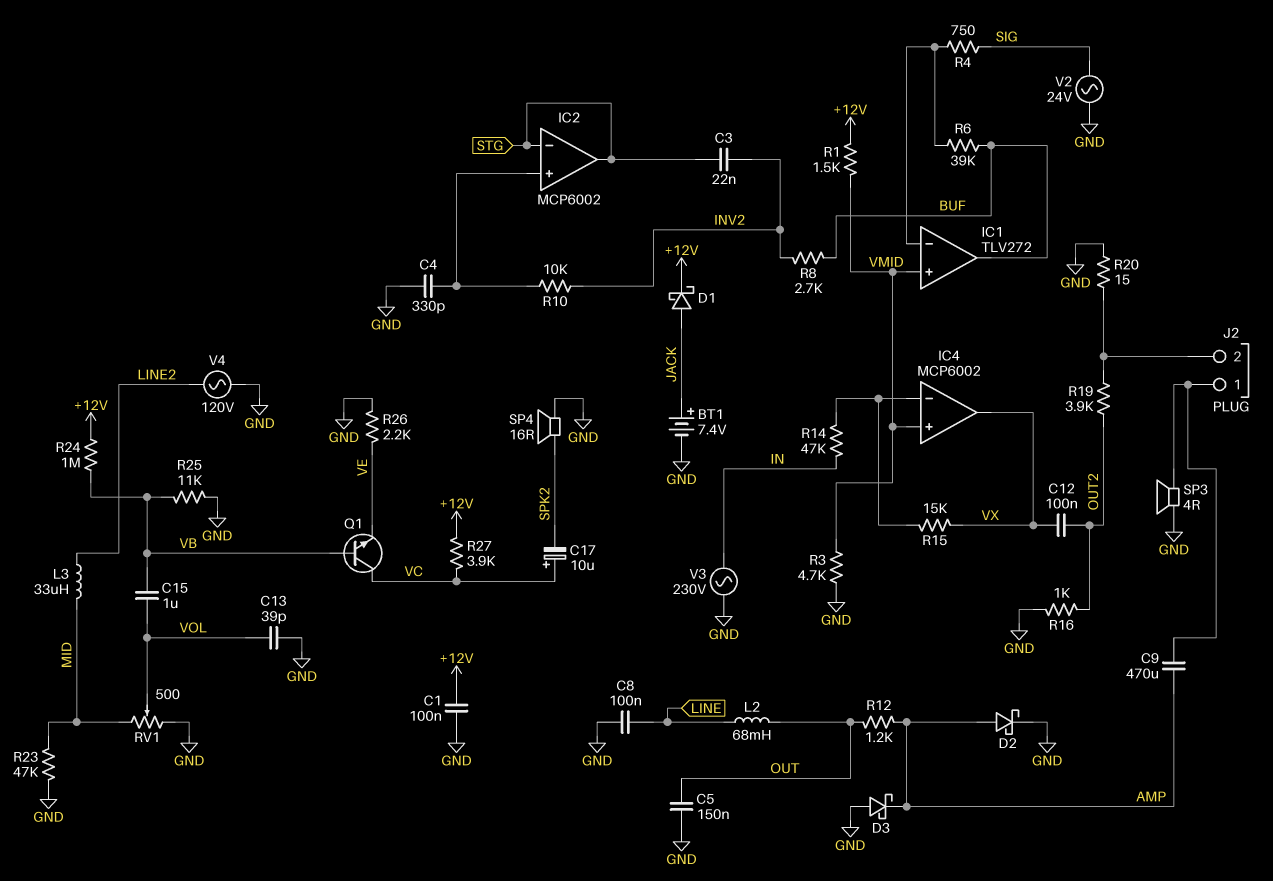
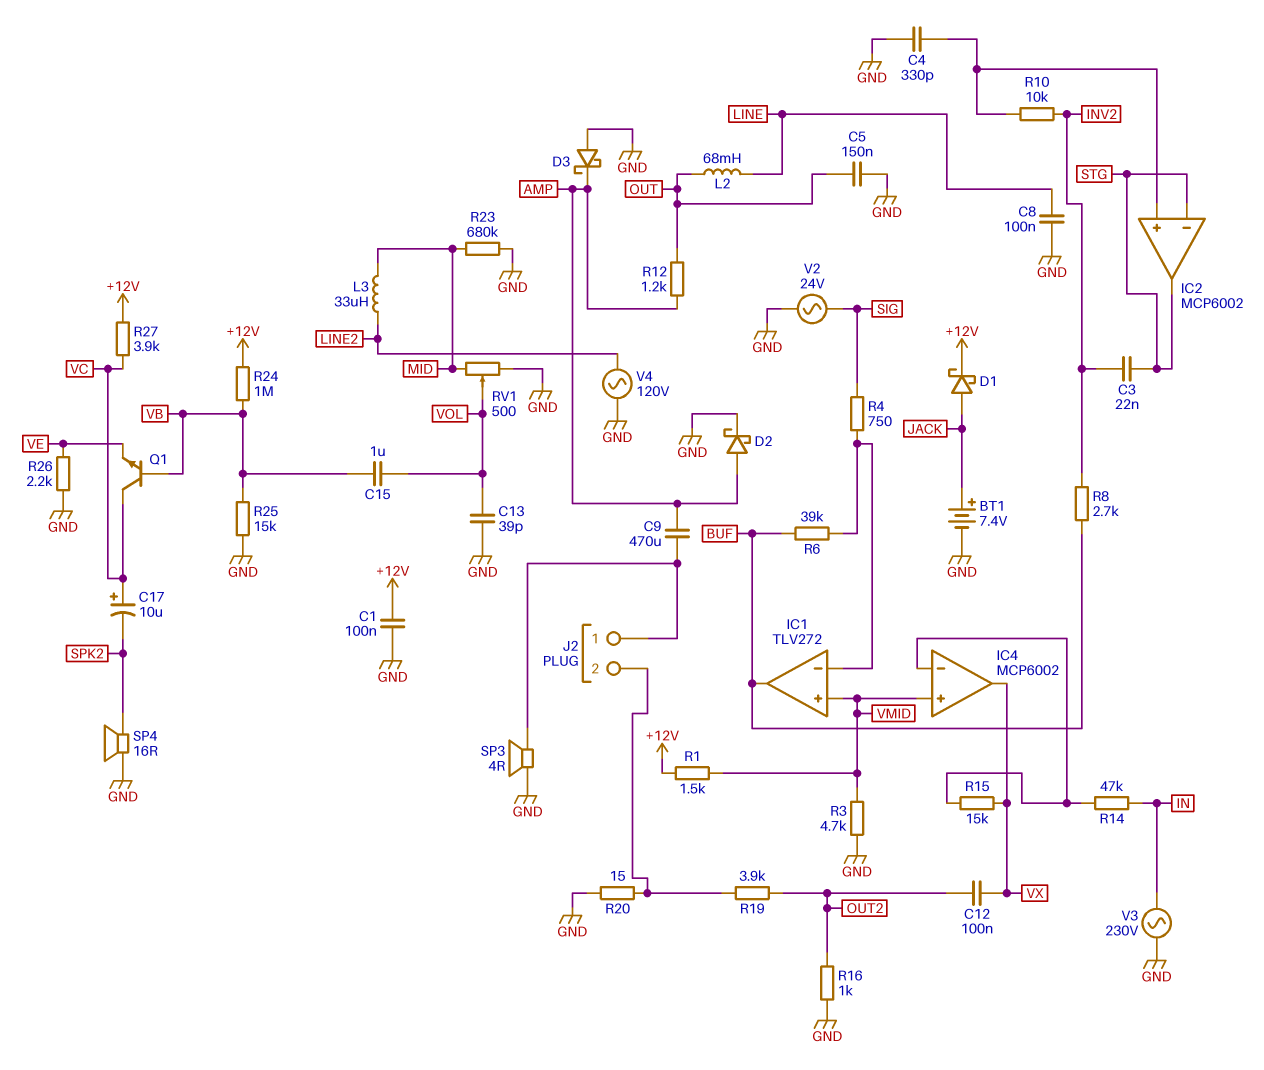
R23: 47k (GND, MID) -> 680k (GND, MID)
R25: 11k (GND, VB) -> 15k (GND, VB)

